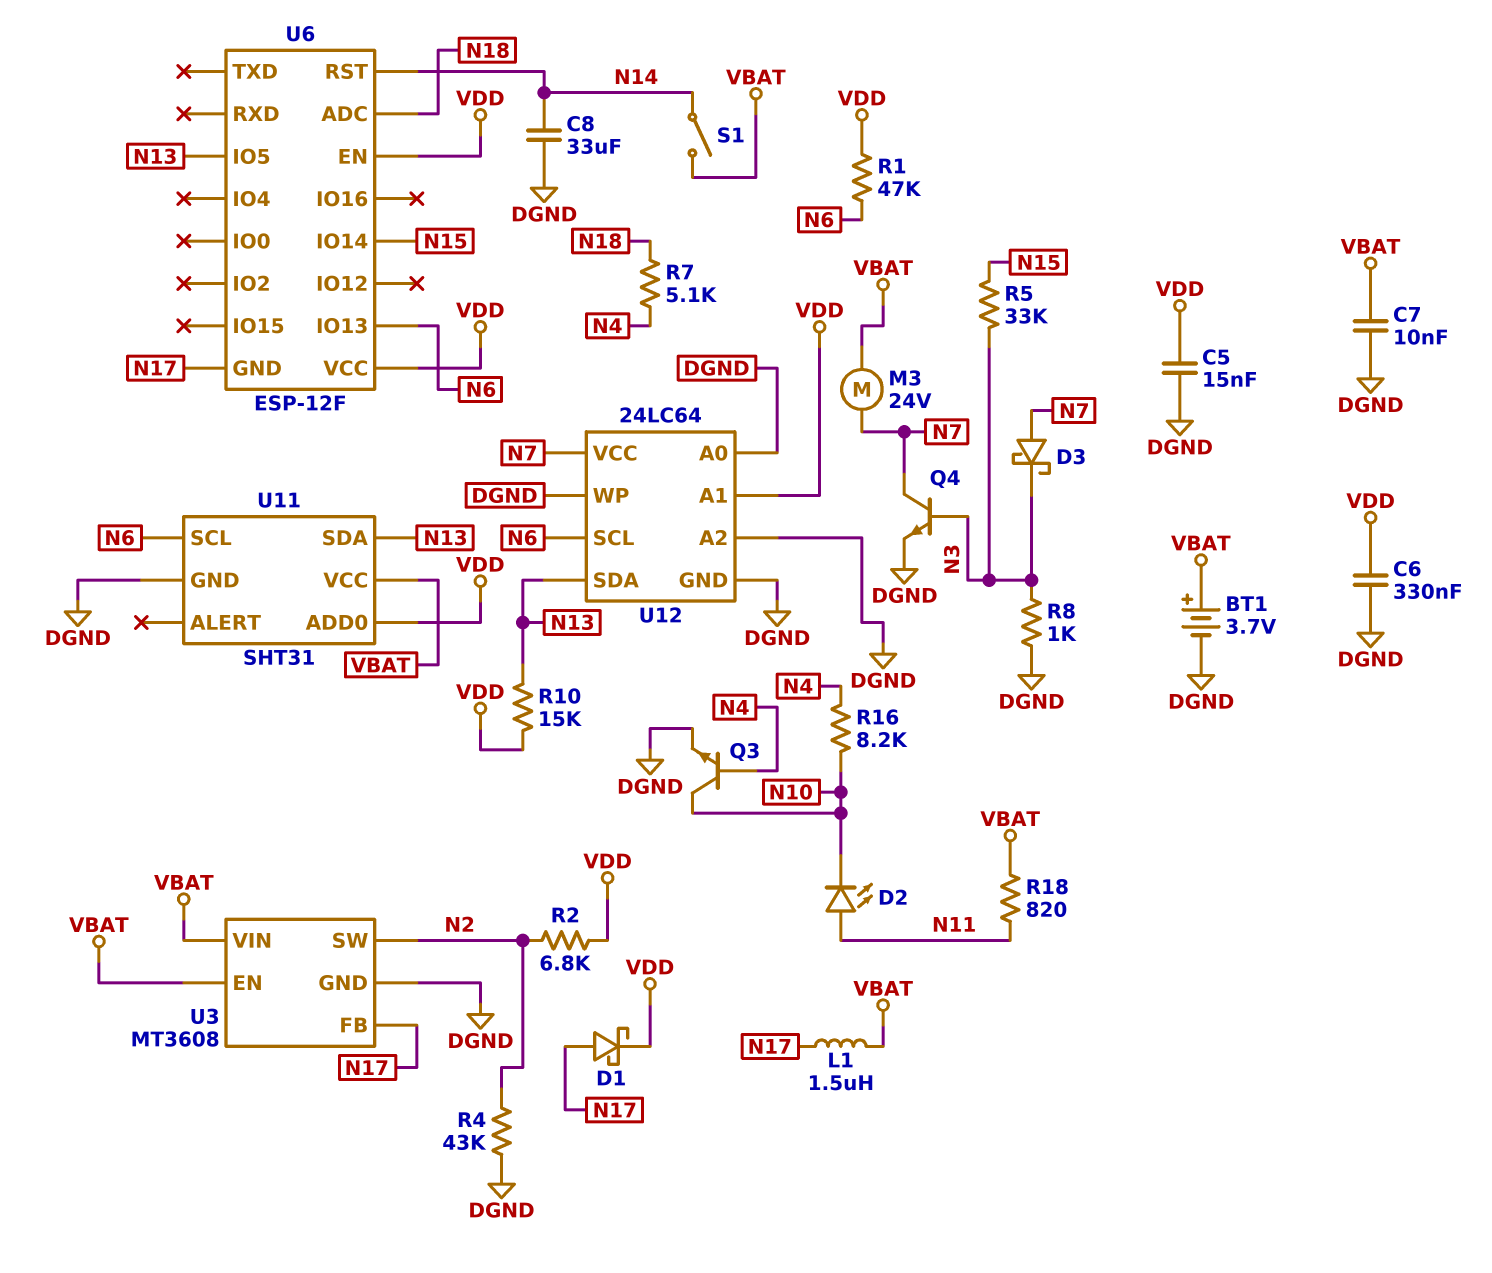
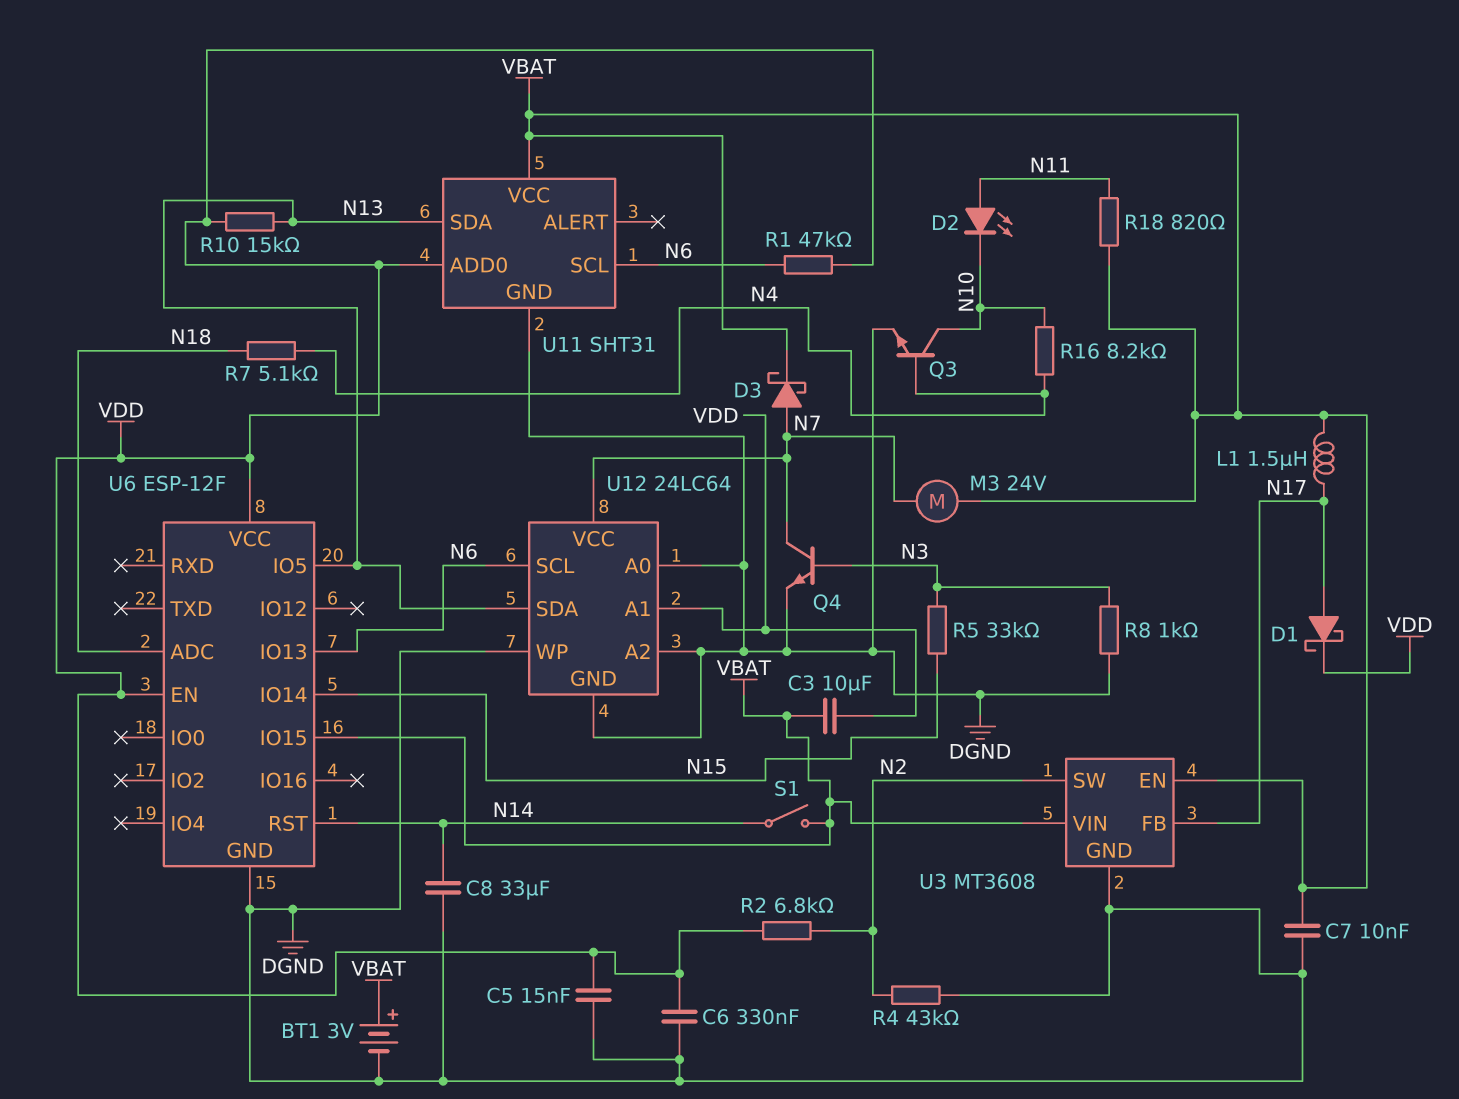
BT1: 3.7V (plus VBAT, minus DGND) -> 3V (plus VBAT, minus DGND)
C3: none -> 10uF (VBAT, VDD)
D3: schottky (A N7, K N3) -> schottky (A N7, K VBAT)
U6 pin GND: N17 -> DGND
U6 pin IO15: none -> VBAT

